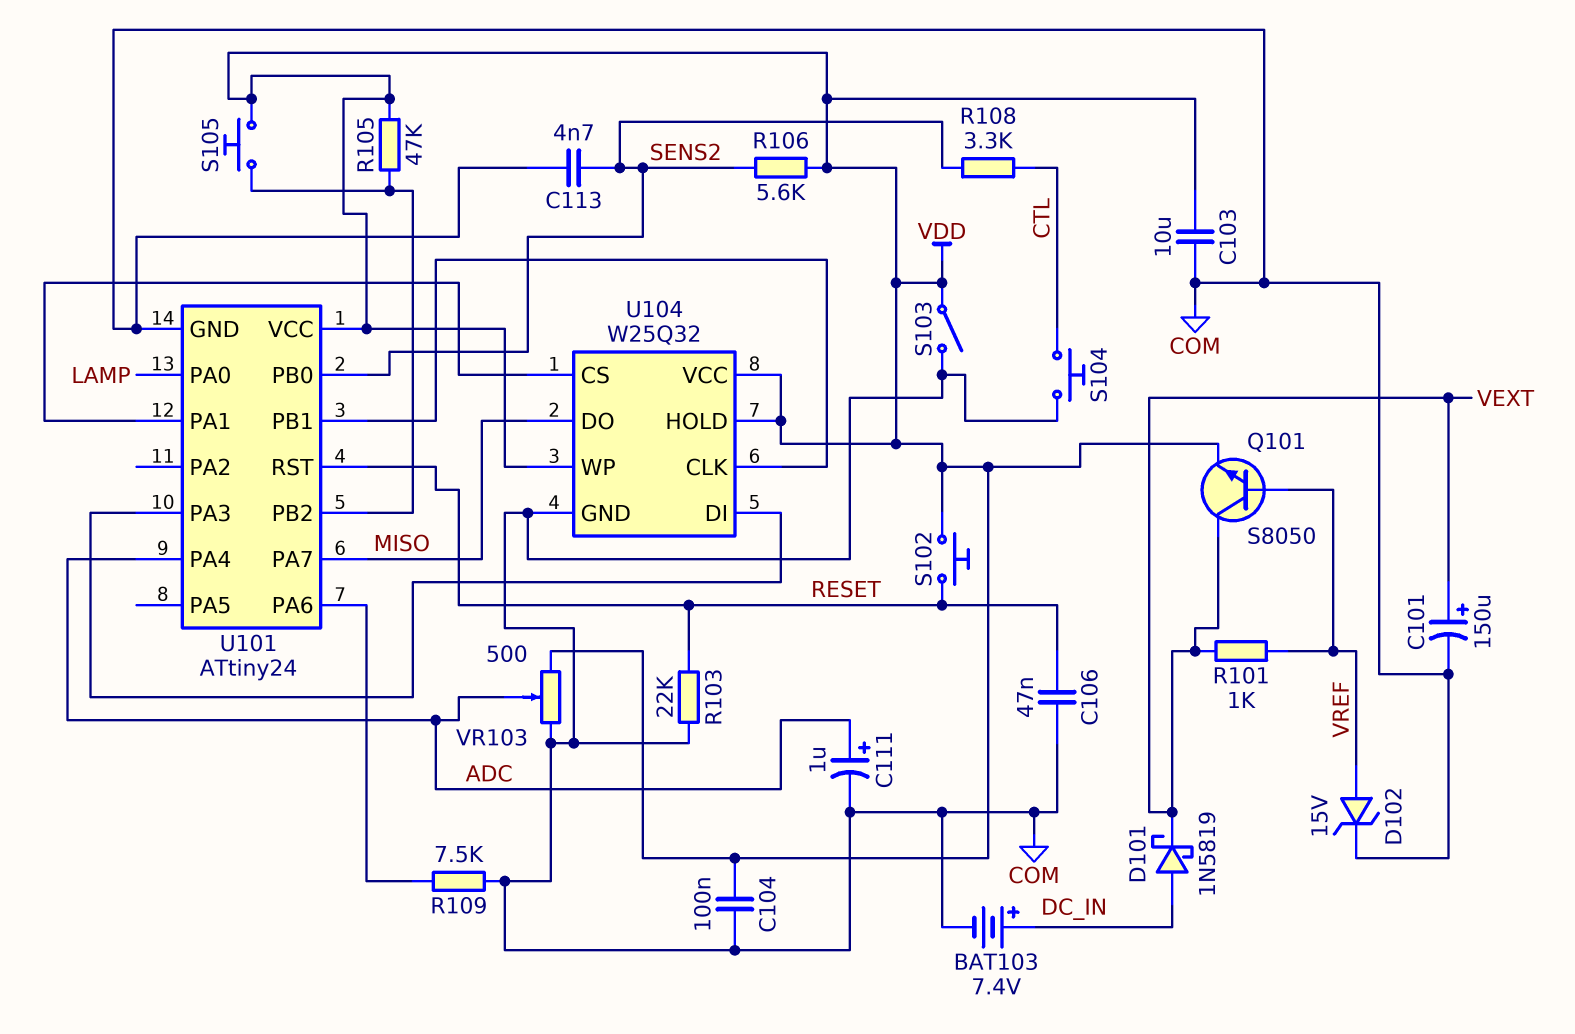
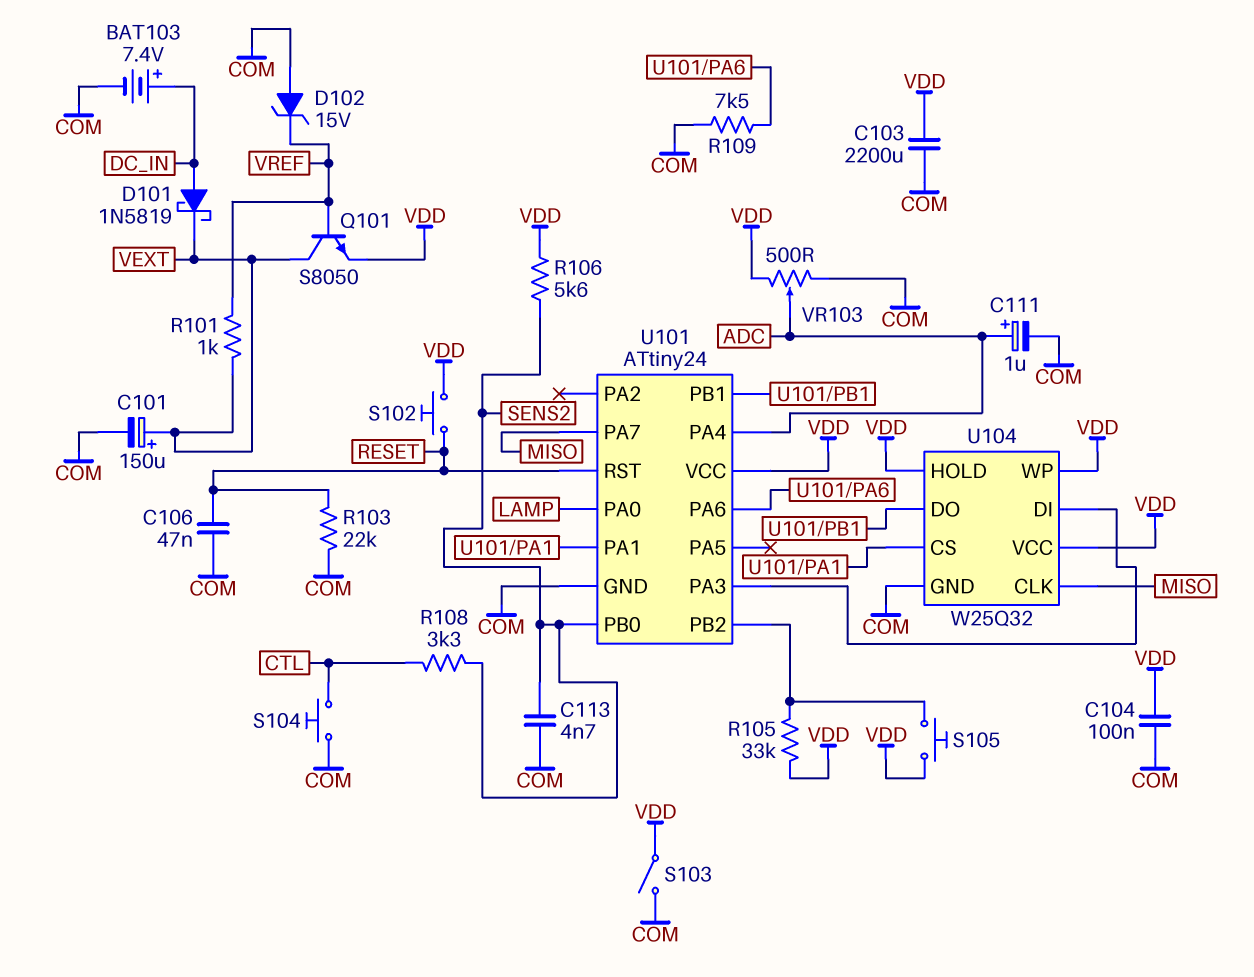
C103: 10uF (COM, VDD) -> 2200uF (COM, VDD)
D102: zener 15V (A VREF, K COM) -> zener 15V (A COM, K VREF)
R105: 47k (U101/PB2, VDD) -> 33k (U101/PB2, VDD)
U104 pin CLK: U101/PB1 -> MISO
U104 pin DO: MISO -> U101/PB1

